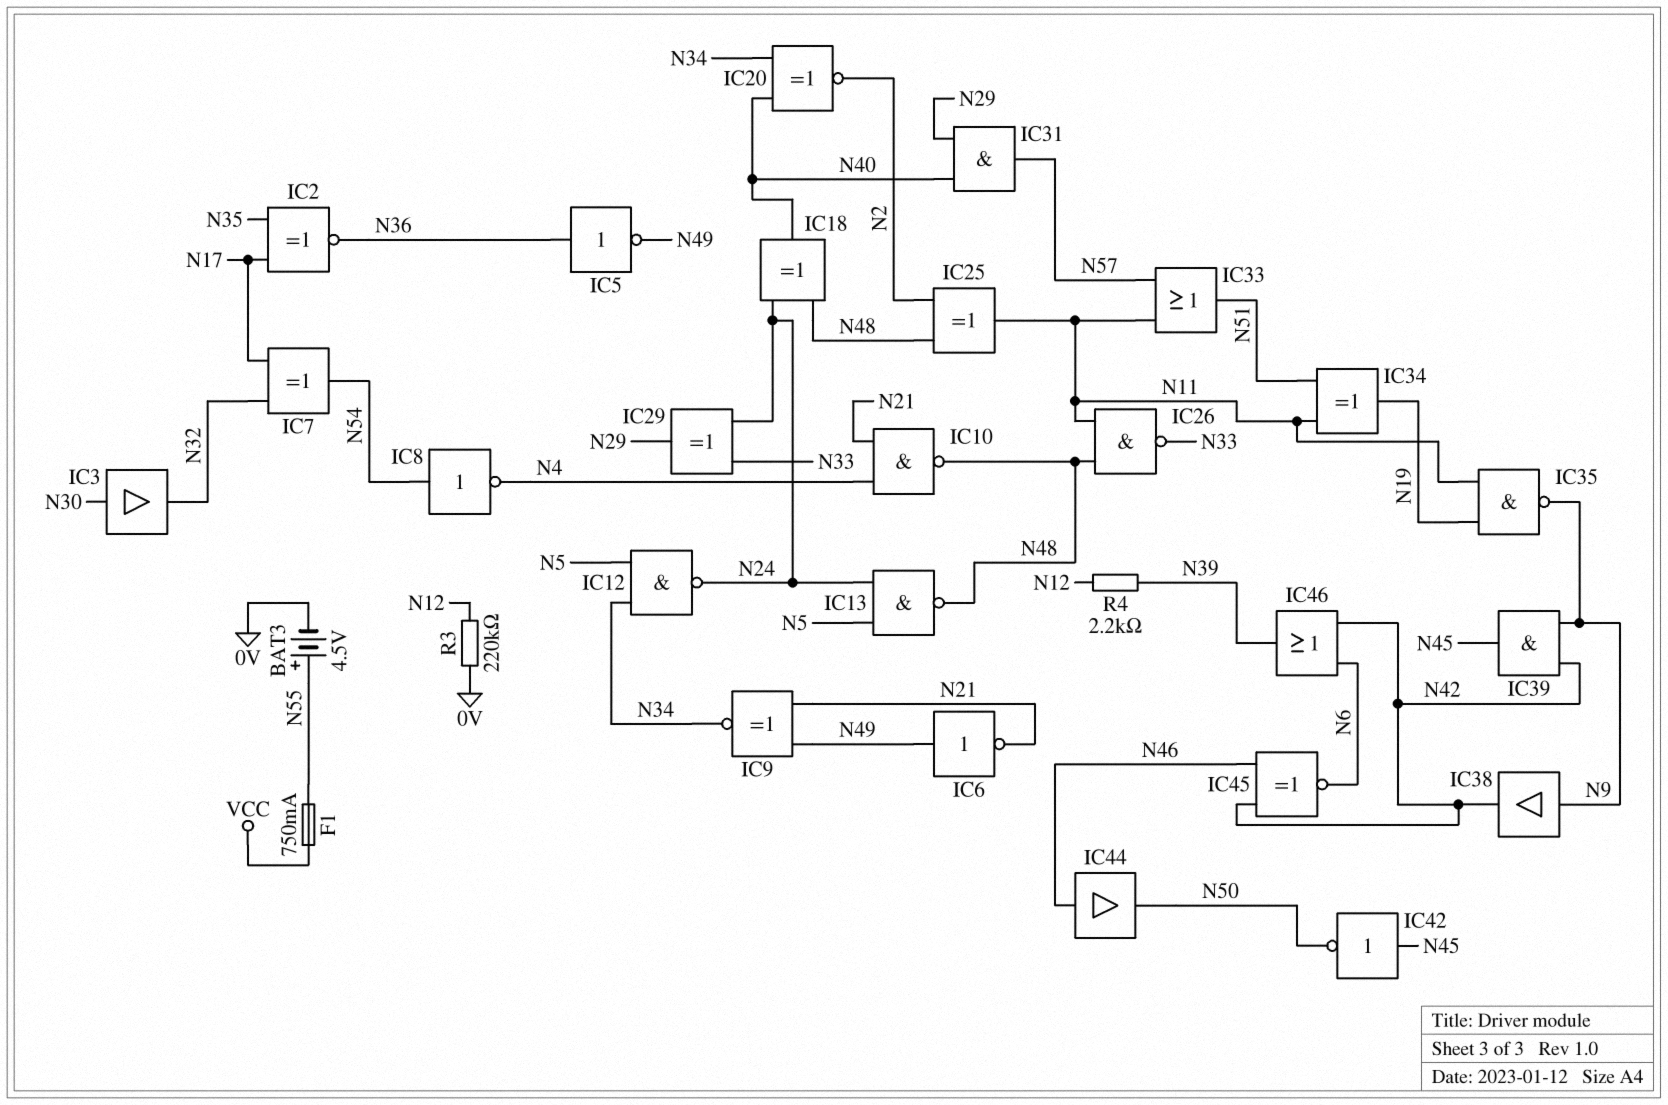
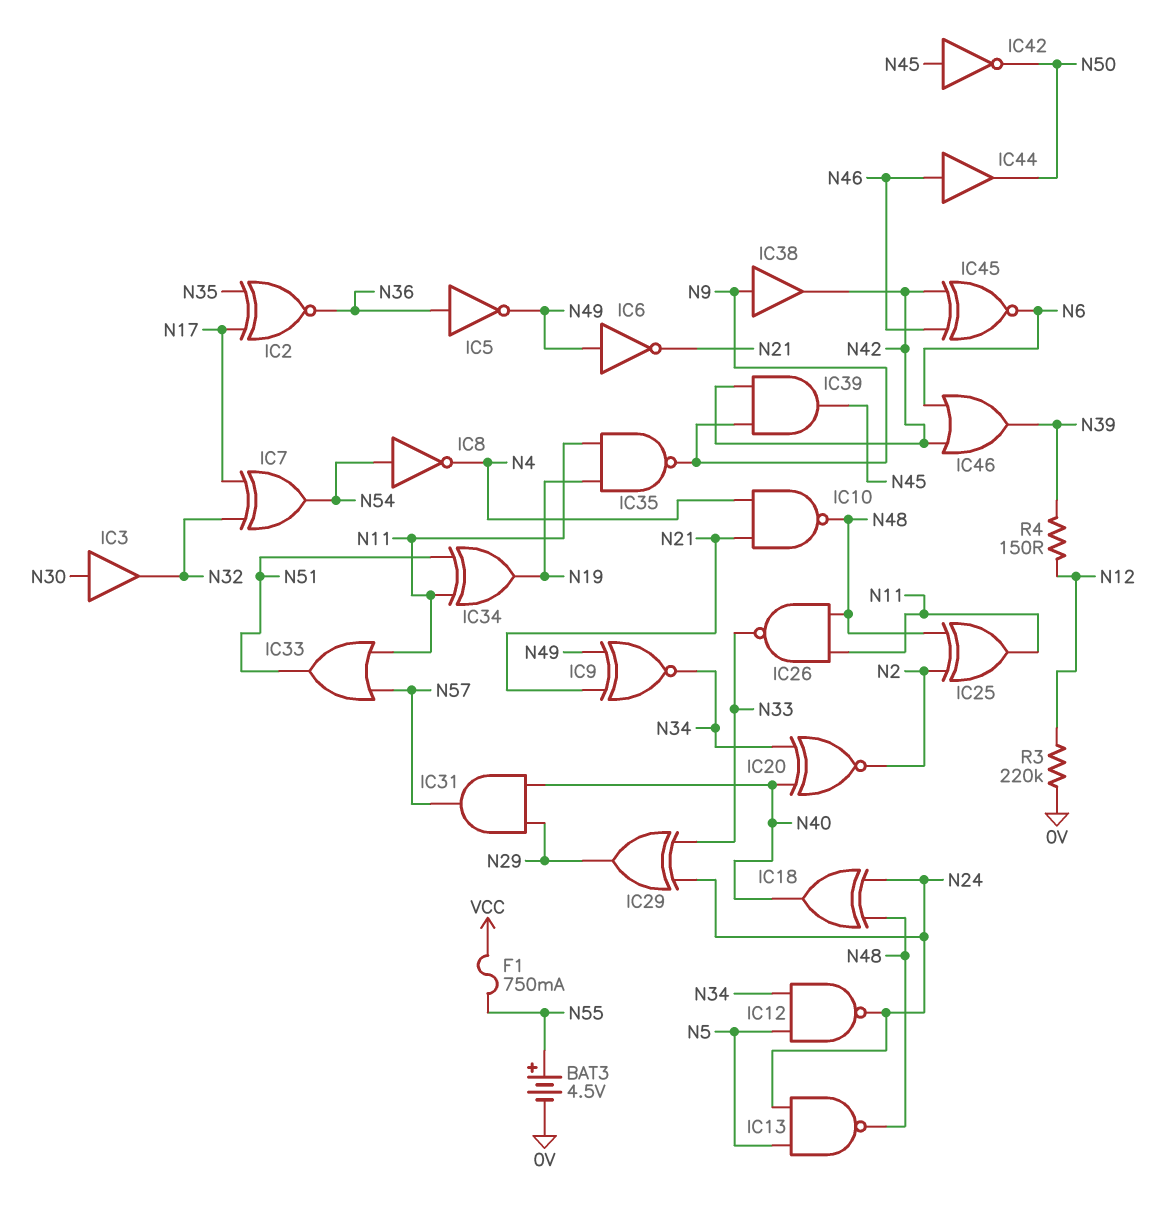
R4: 2.2k (N12, N39) -> 150 (N12, N39)

